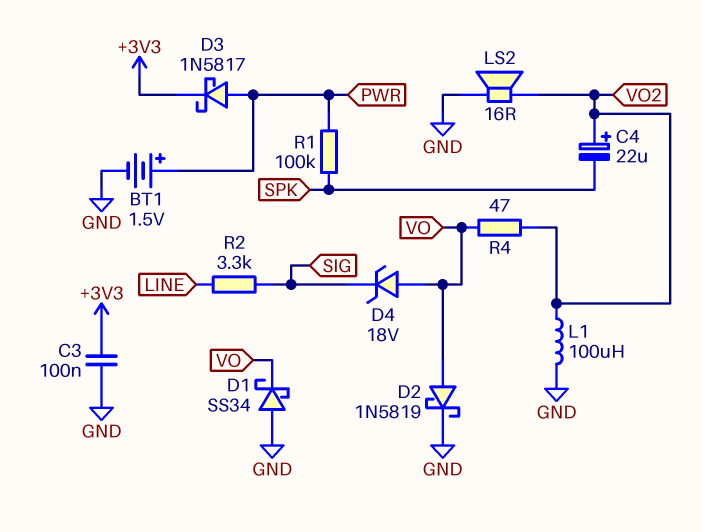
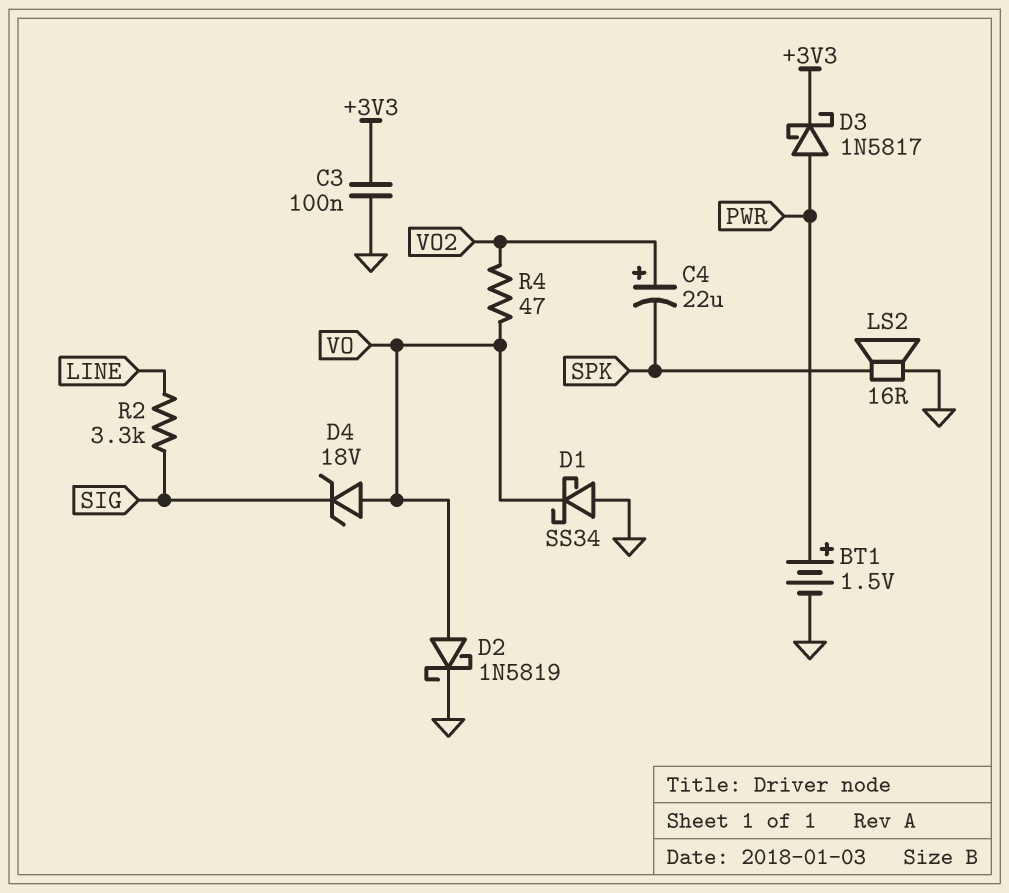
L1: 100uH (GND, VO2) -> none
LS2: speaker 16R (GND, VO2) -> speaker 16R (GND, SPK)
R1: 100k (PWR, SPK) -> none

